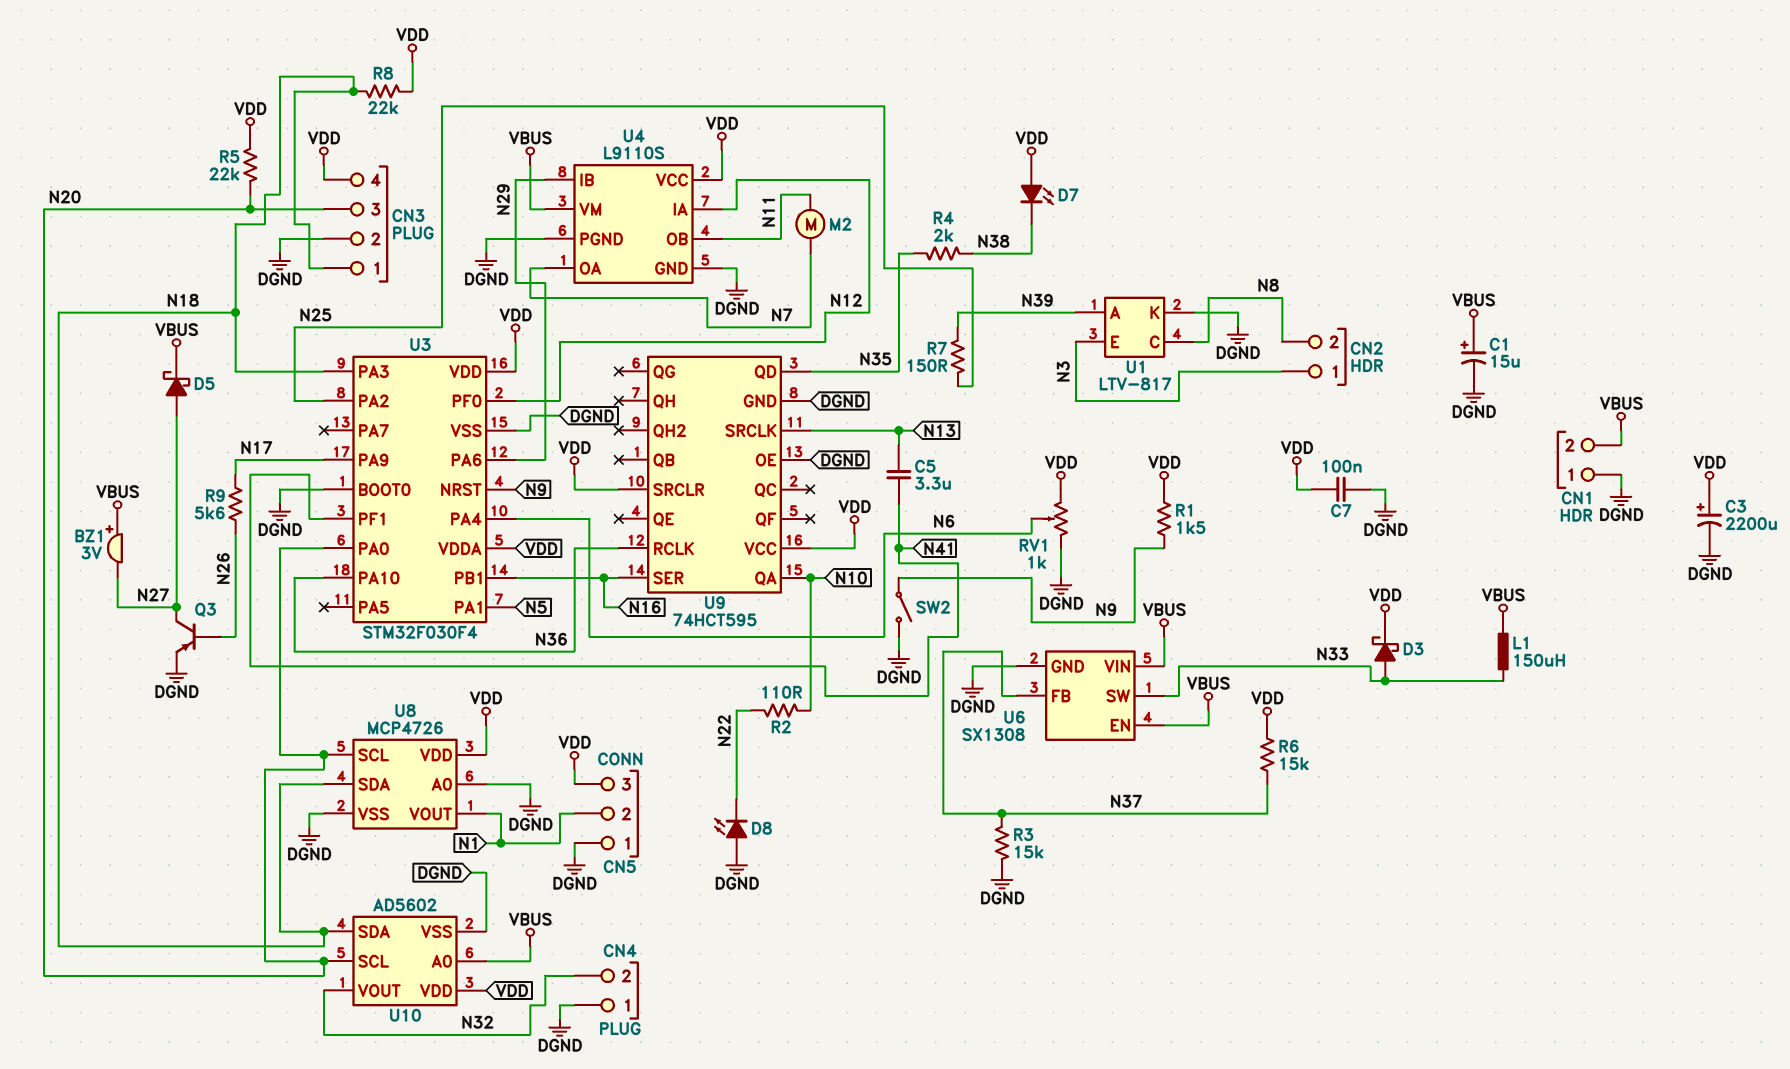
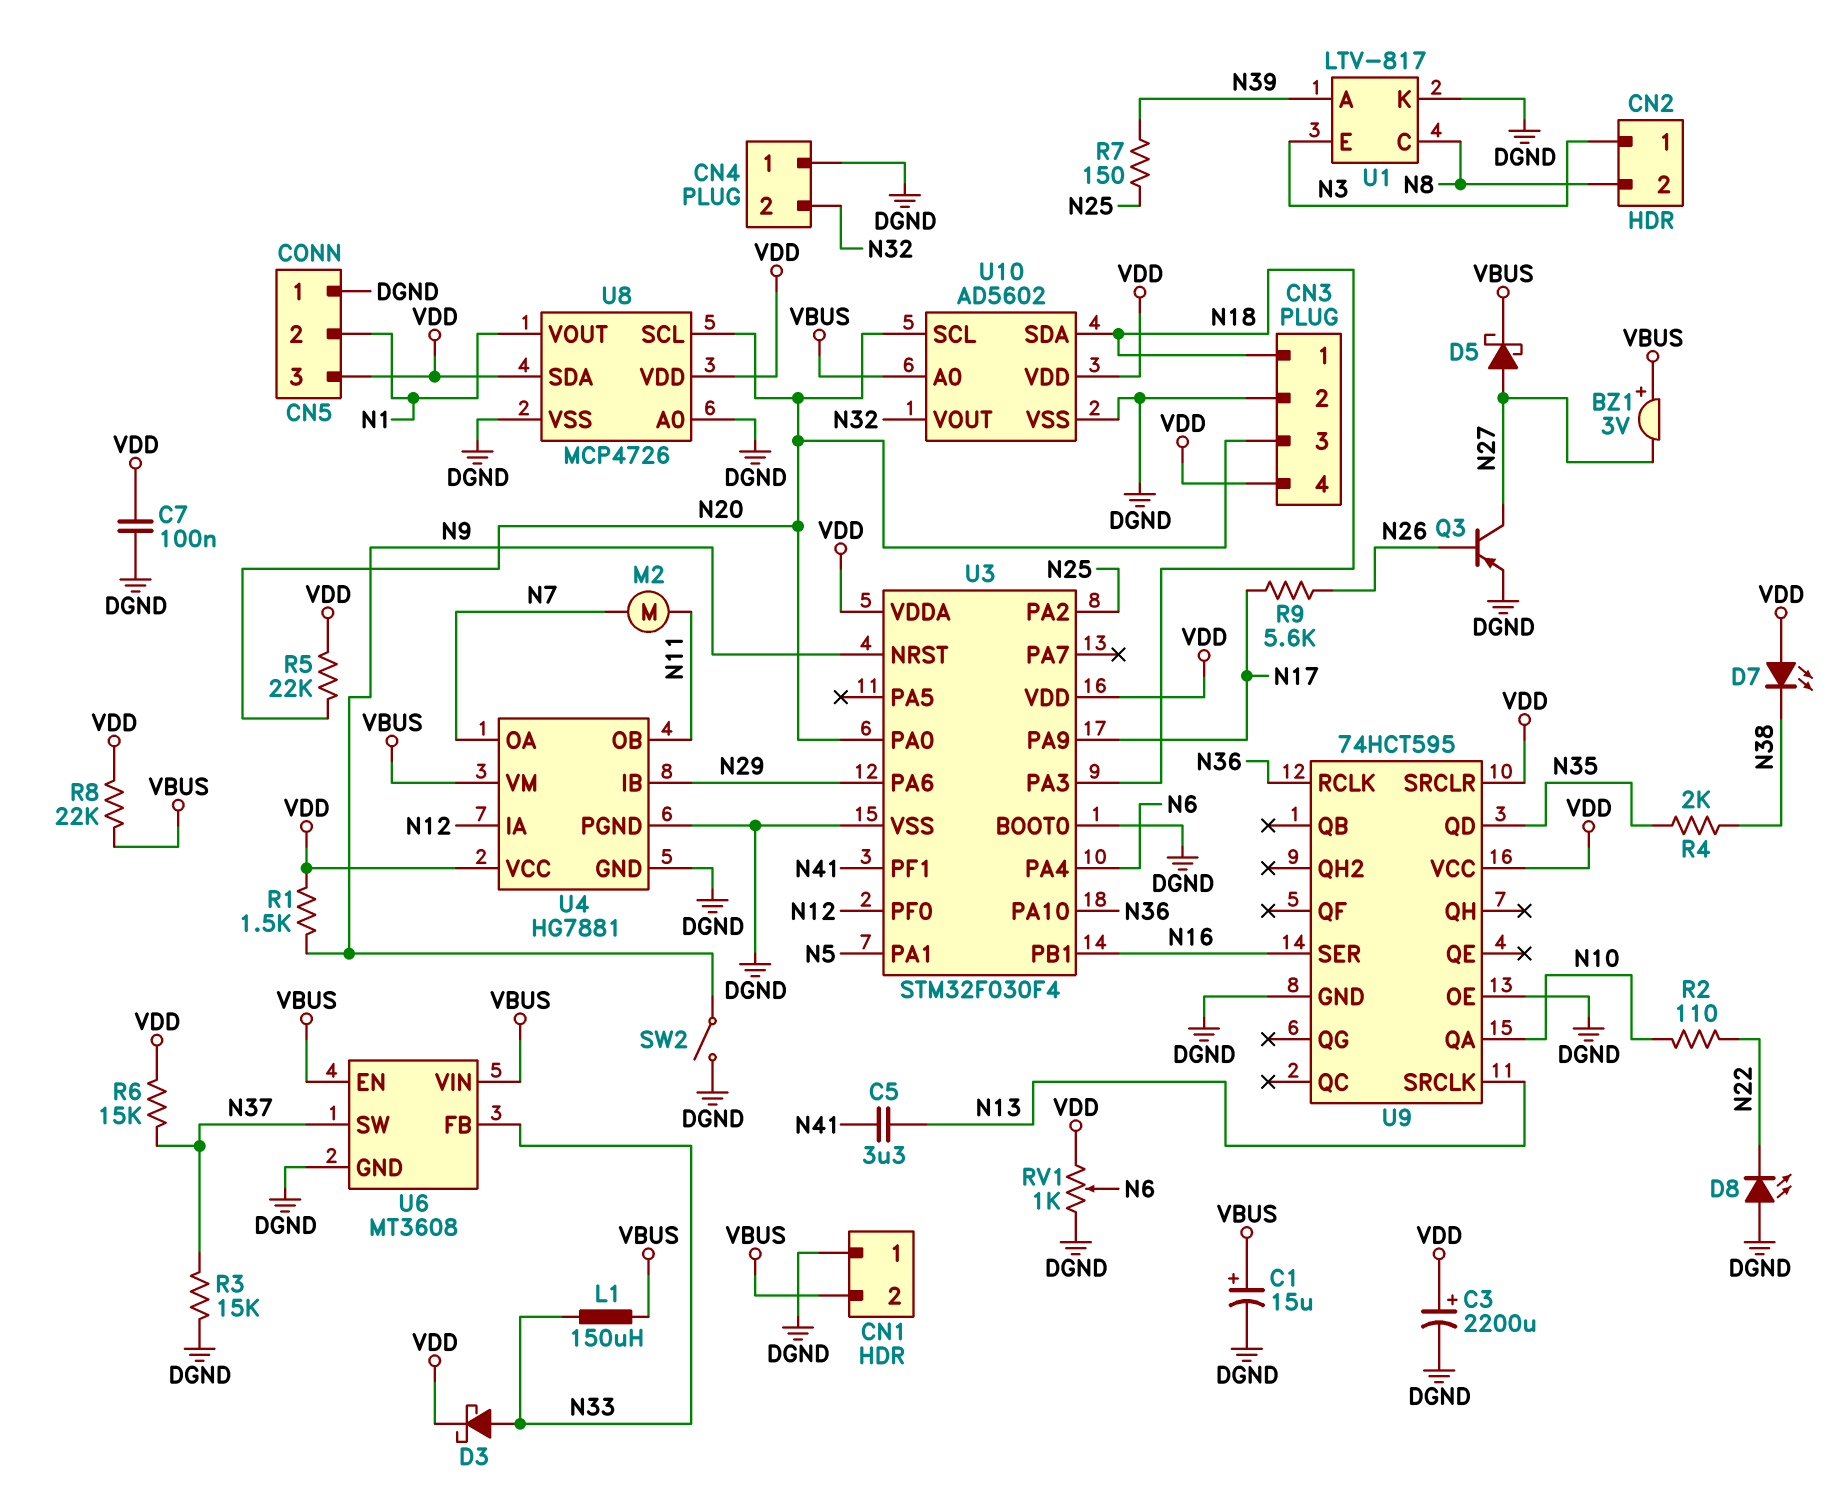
R8: 22k (N18, VDD) -> 22k (VBUS, VDD)
U4: L9110S -> HG7881
U6: SX1308 -> MT3608
U6 pin FB: N37 -> N33
U6 pin SW: N33 -> N37
U8 pin SDA: N18 -> VDD

